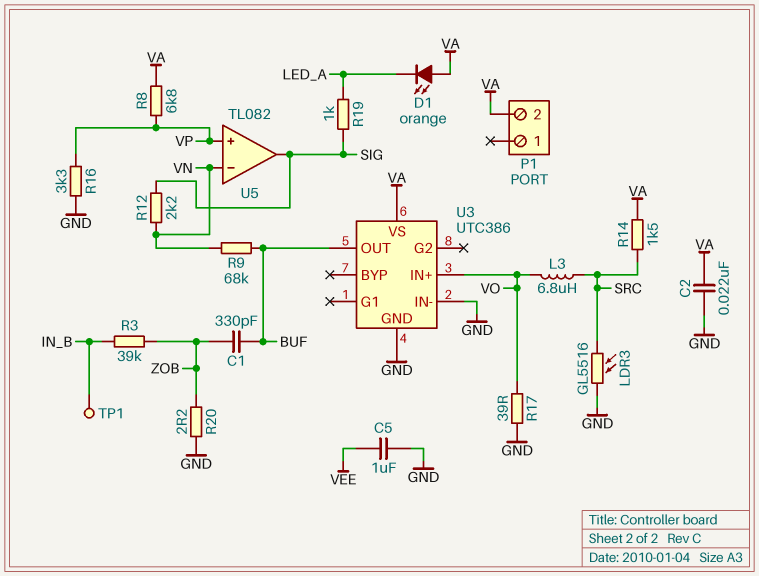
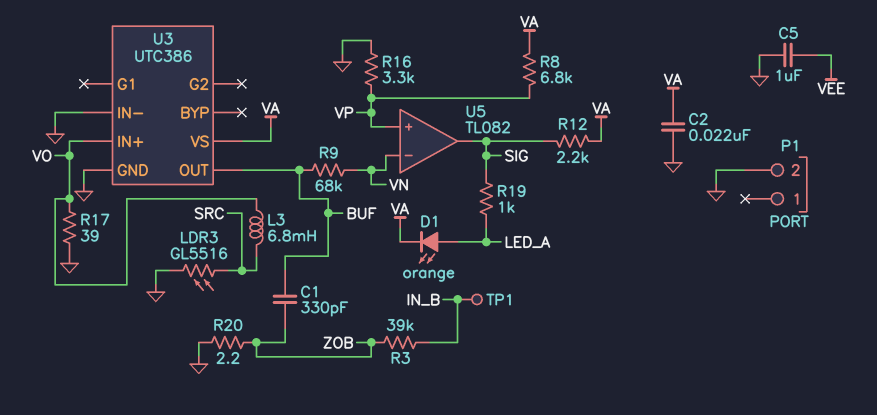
D1: LED orange (A VA, K LED_A) -> LED orange (A LED_A, K VA)
L3: 6.8uH (SRC, VO) -> 6.8mH (SRC, VO)
P1 pin 2: VA -> GND
R12: 2.2k (SIG, VN) -> 2.2k (SIG, VA)
R14: 1.5k (SRC, VA) -> none

